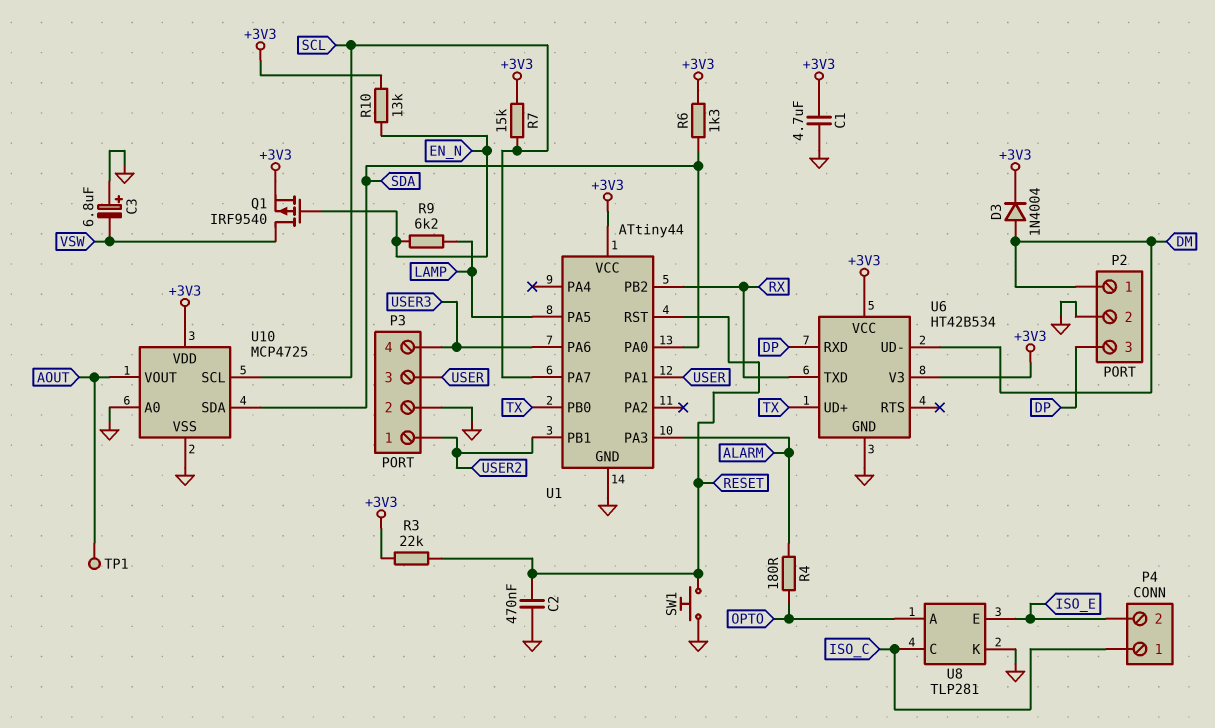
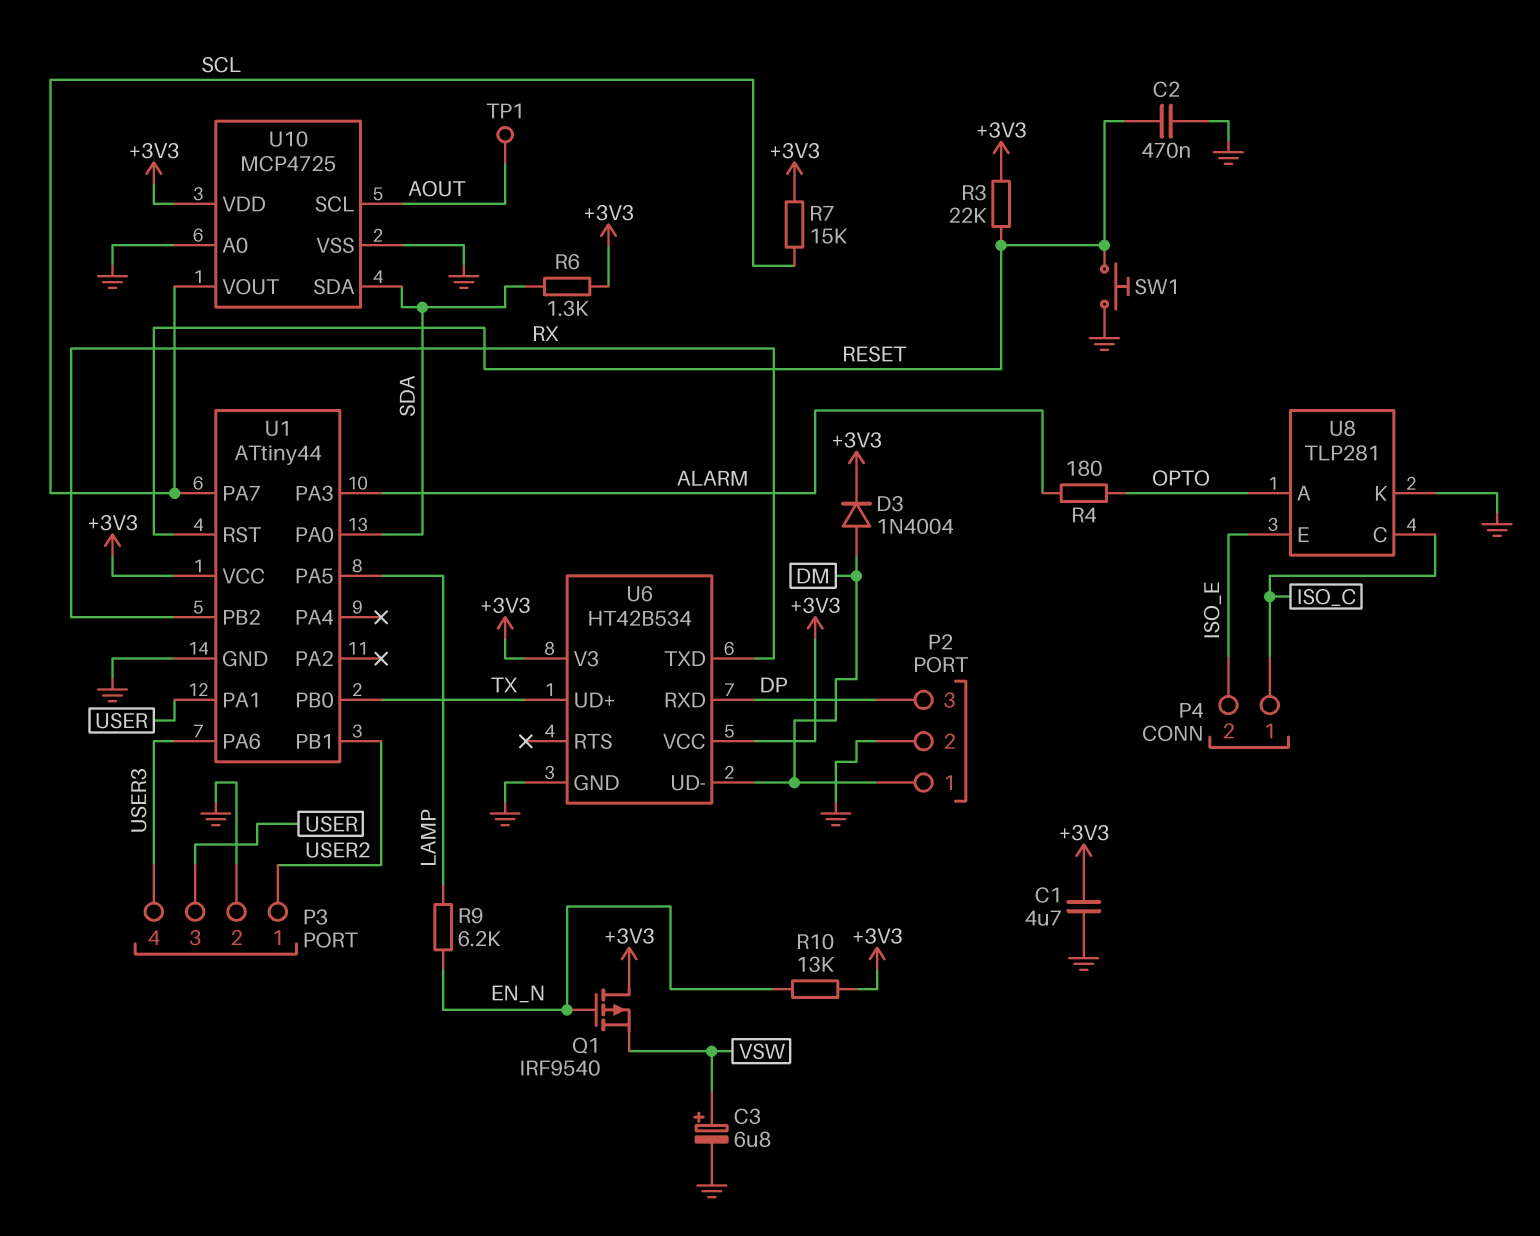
C3: 6.8uF (plus GND, minus VSW) -> 6.8uF (plus VSW, minus GND)
Q1: PMOS IRF9540 (G EN_N, D VSW, S +3V3) -> PMOS IRF9540 (G EN_N, D +3V3, S VSW)
U10 pin SCL: SCL -> AOUT
U10 pin VOUT: AOUT -> SCL

